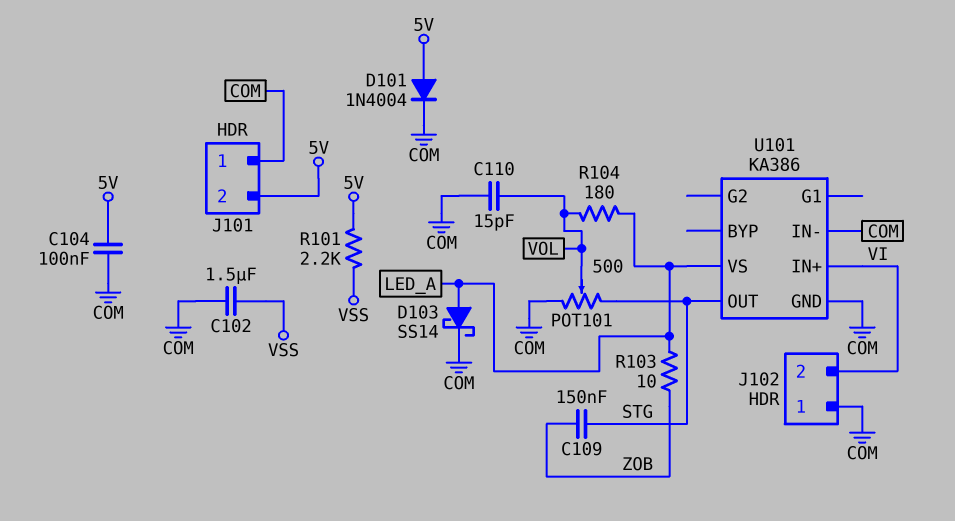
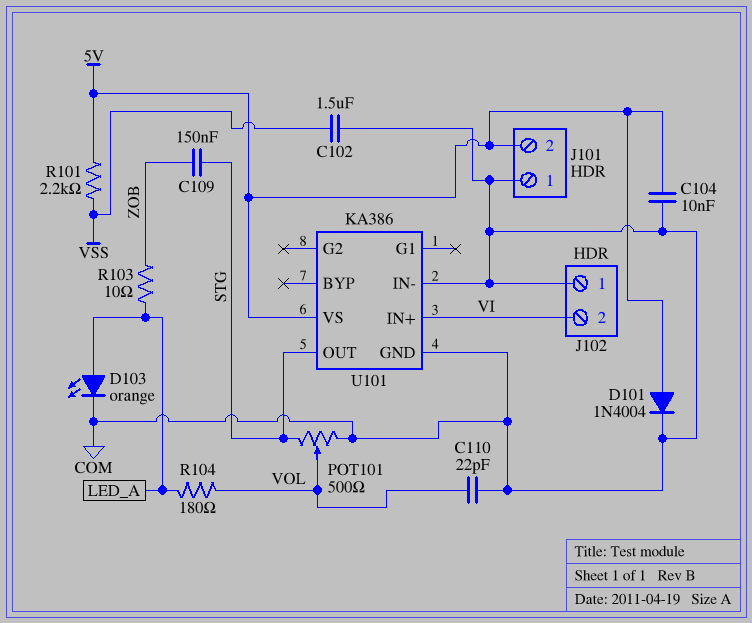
C104: 100nF (5V, COM) -> 10nF (5V, COM)
C110: 15pF (COM, VOL) -> 22pF (COM, VOL)
D103: schottky SS14 (A LED_A, K COM) -> LED orange (A LED_A, K COM)
U101 pin VS: LED_A -> 5V

